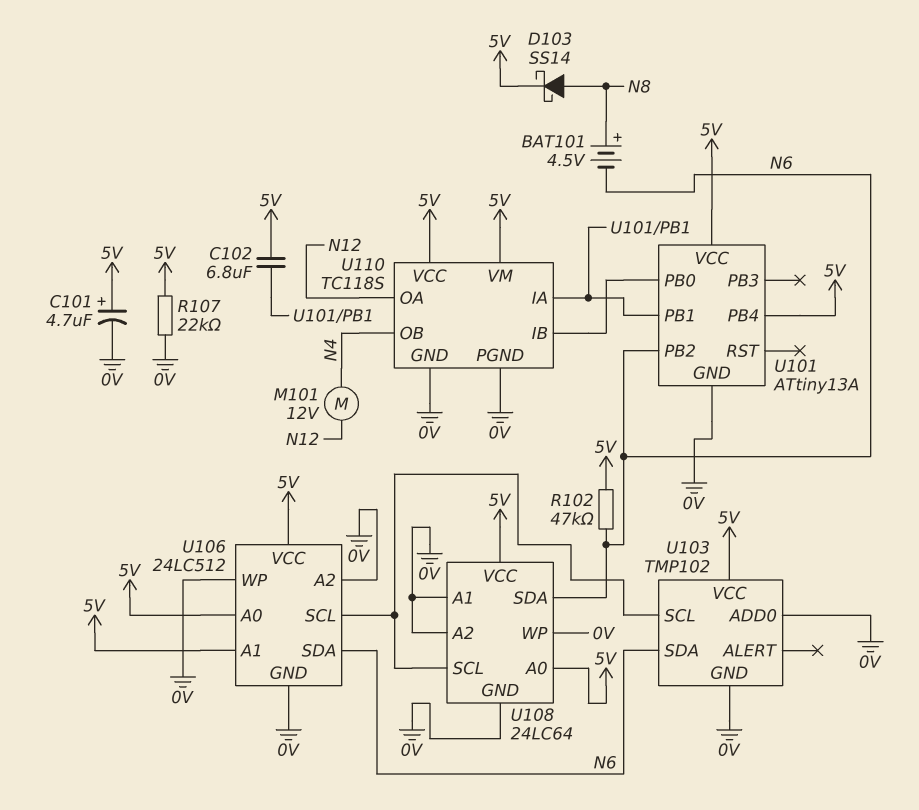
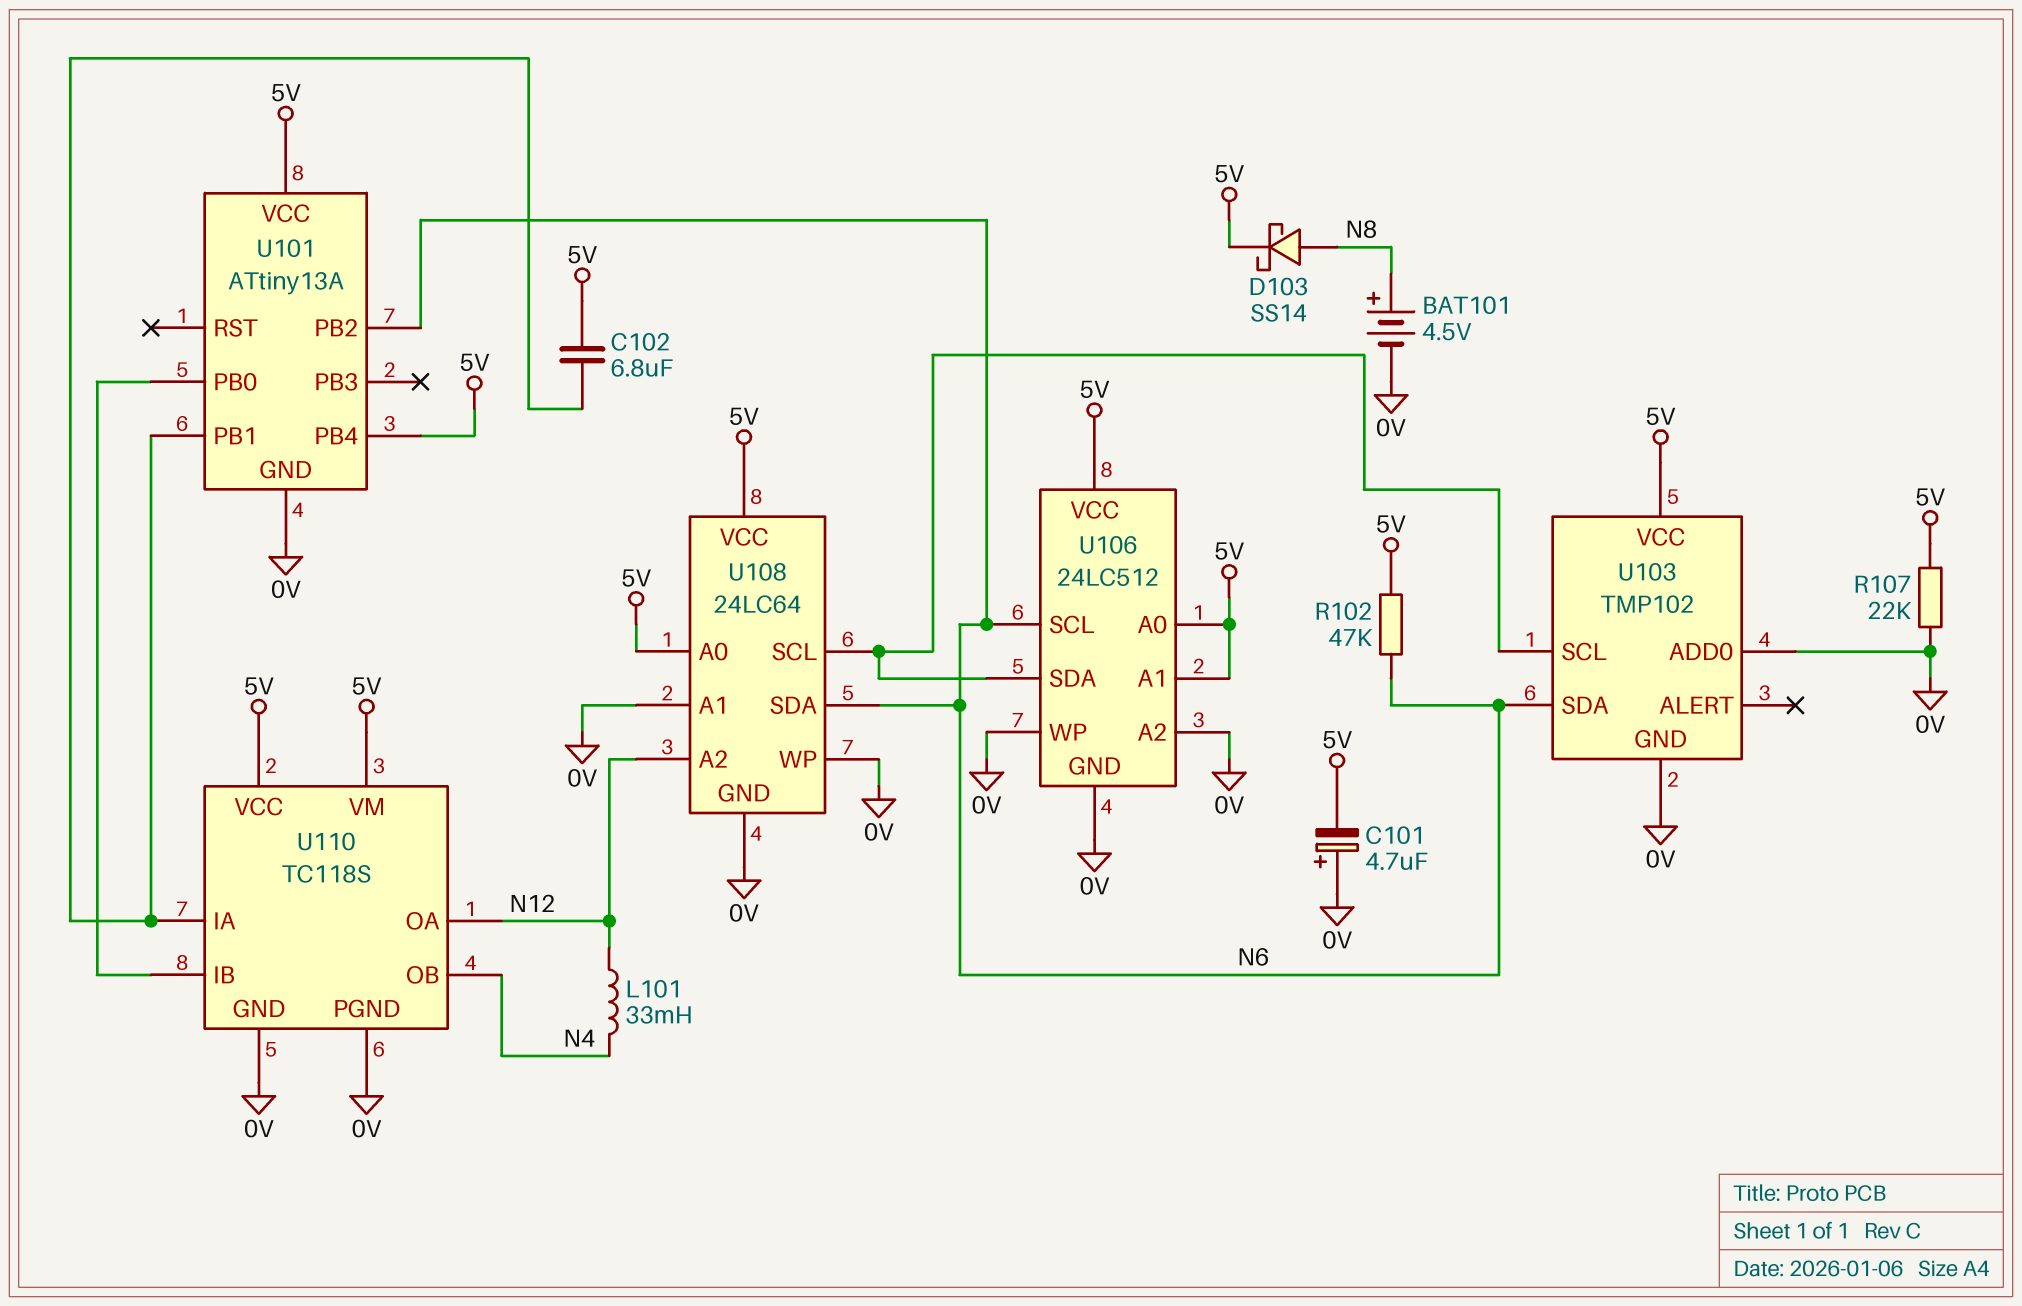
BAT101: 4.5V (plus N8, minus N6) -> 4.5V (plus N8, minus 0V)
C101: 4.7uF (plus 5V, minus 0V) -> 4.7uF (plus 0V, minus 5V)
L101: none -> 33mH (N4, N12)
M101: motor 12V (N4, N12) -> none
U106 pin SCL: U103/SCL -> N6
U106 pin SDA: N6 -> U103/SCL
U108 pin A2: 0V -> N12

